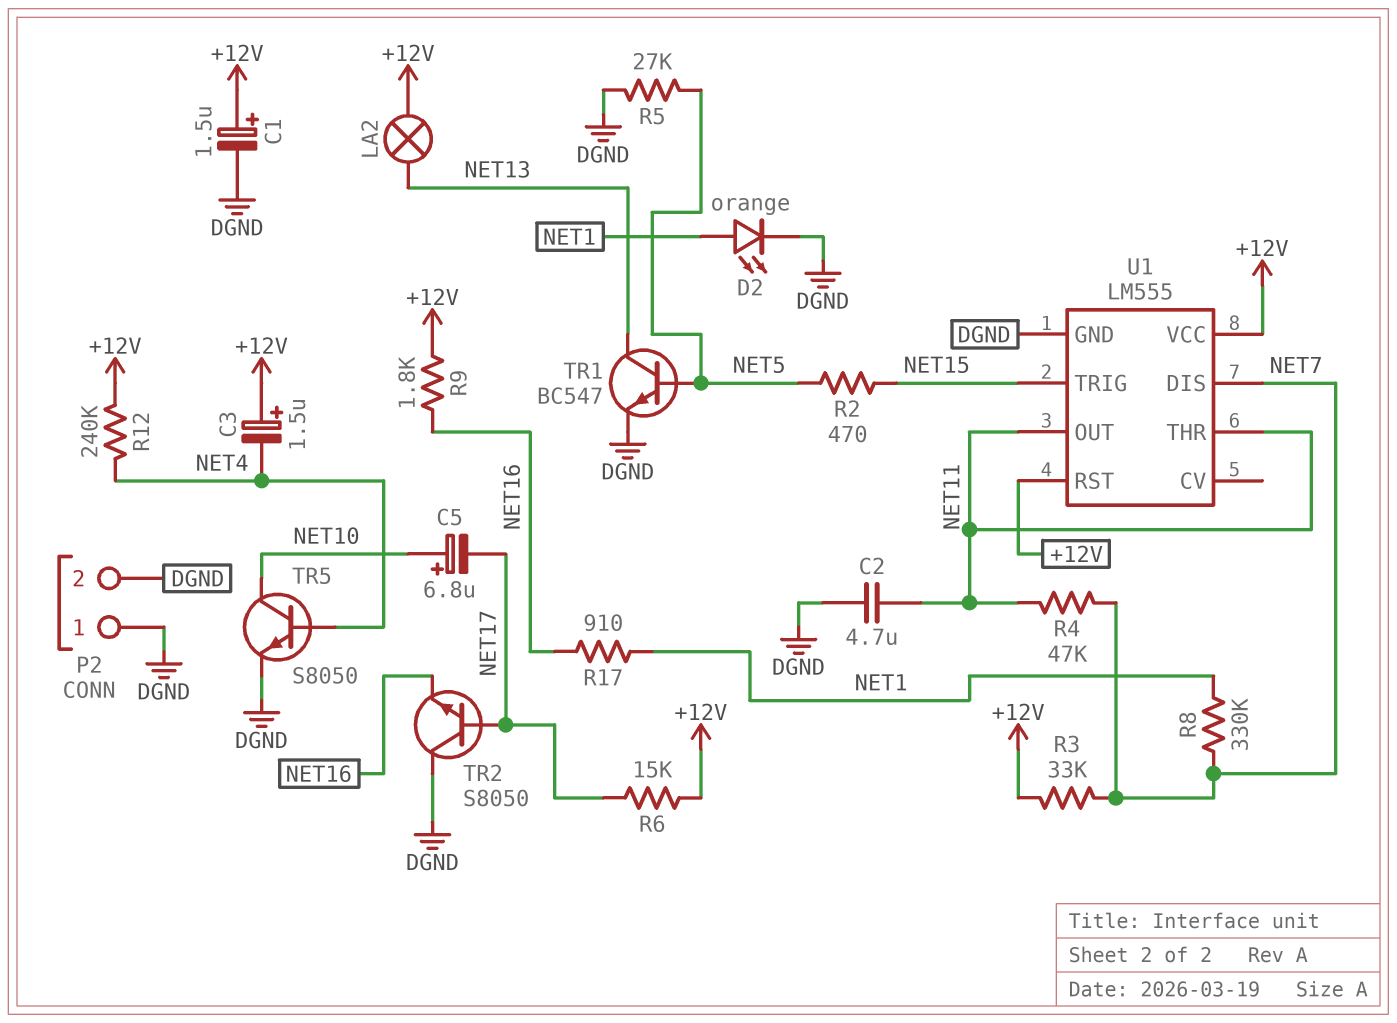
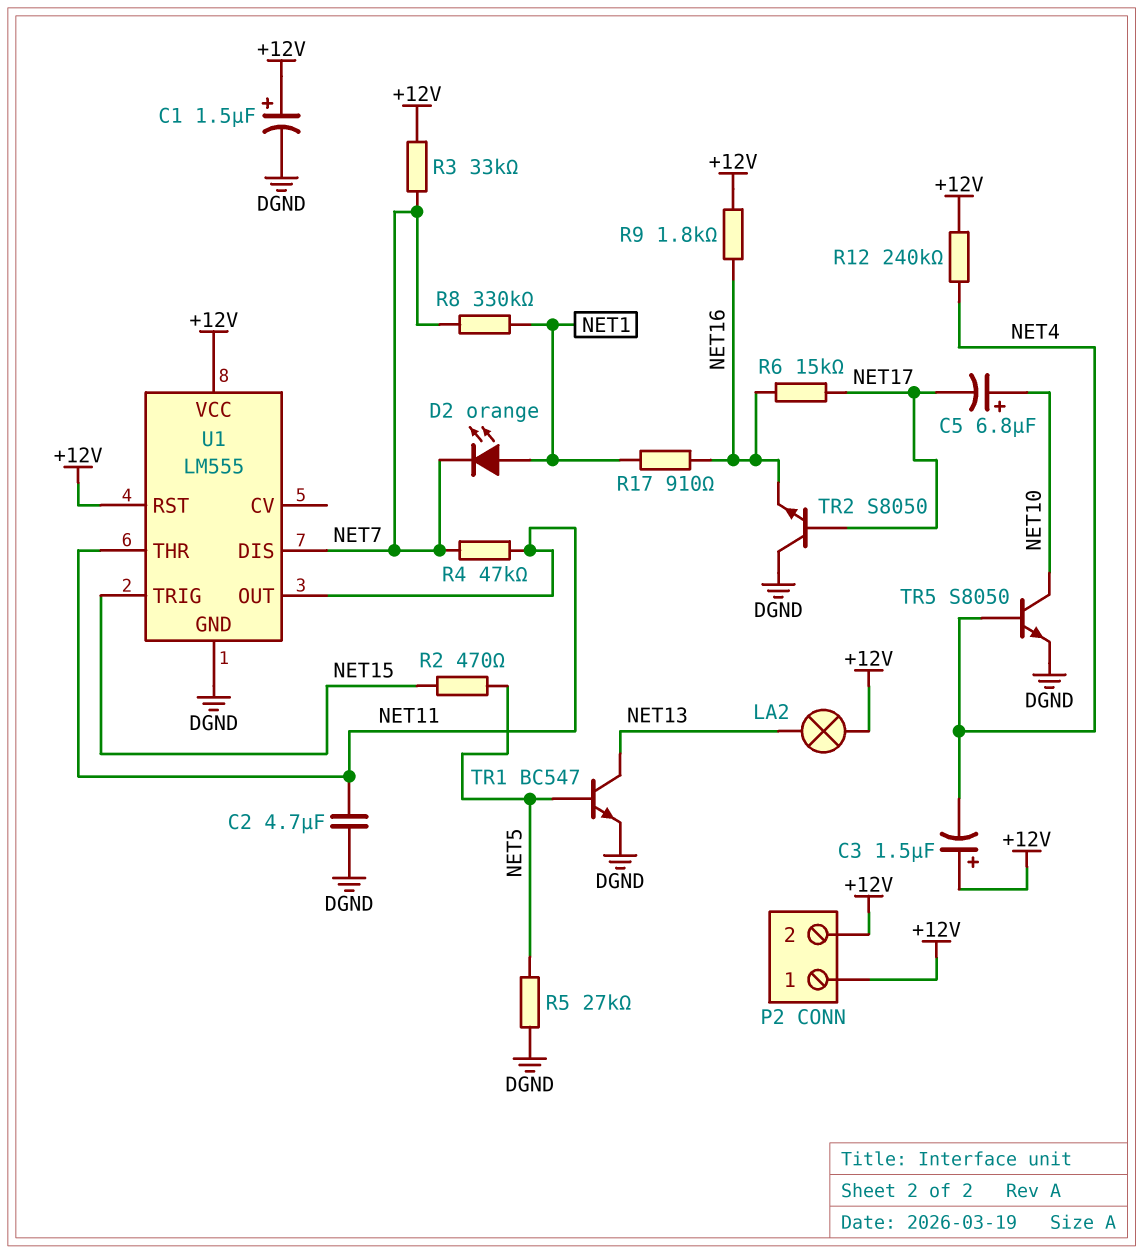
D2: LED orange (A NET1, K DGND) -> LED orange (A NET1, K NET7)
P2 pin 1: DGND -> +12V
P2 pin 2: DGND -> +12V
R6: 15k (+12V, NET17) -> 15k (NET16, NET17)

